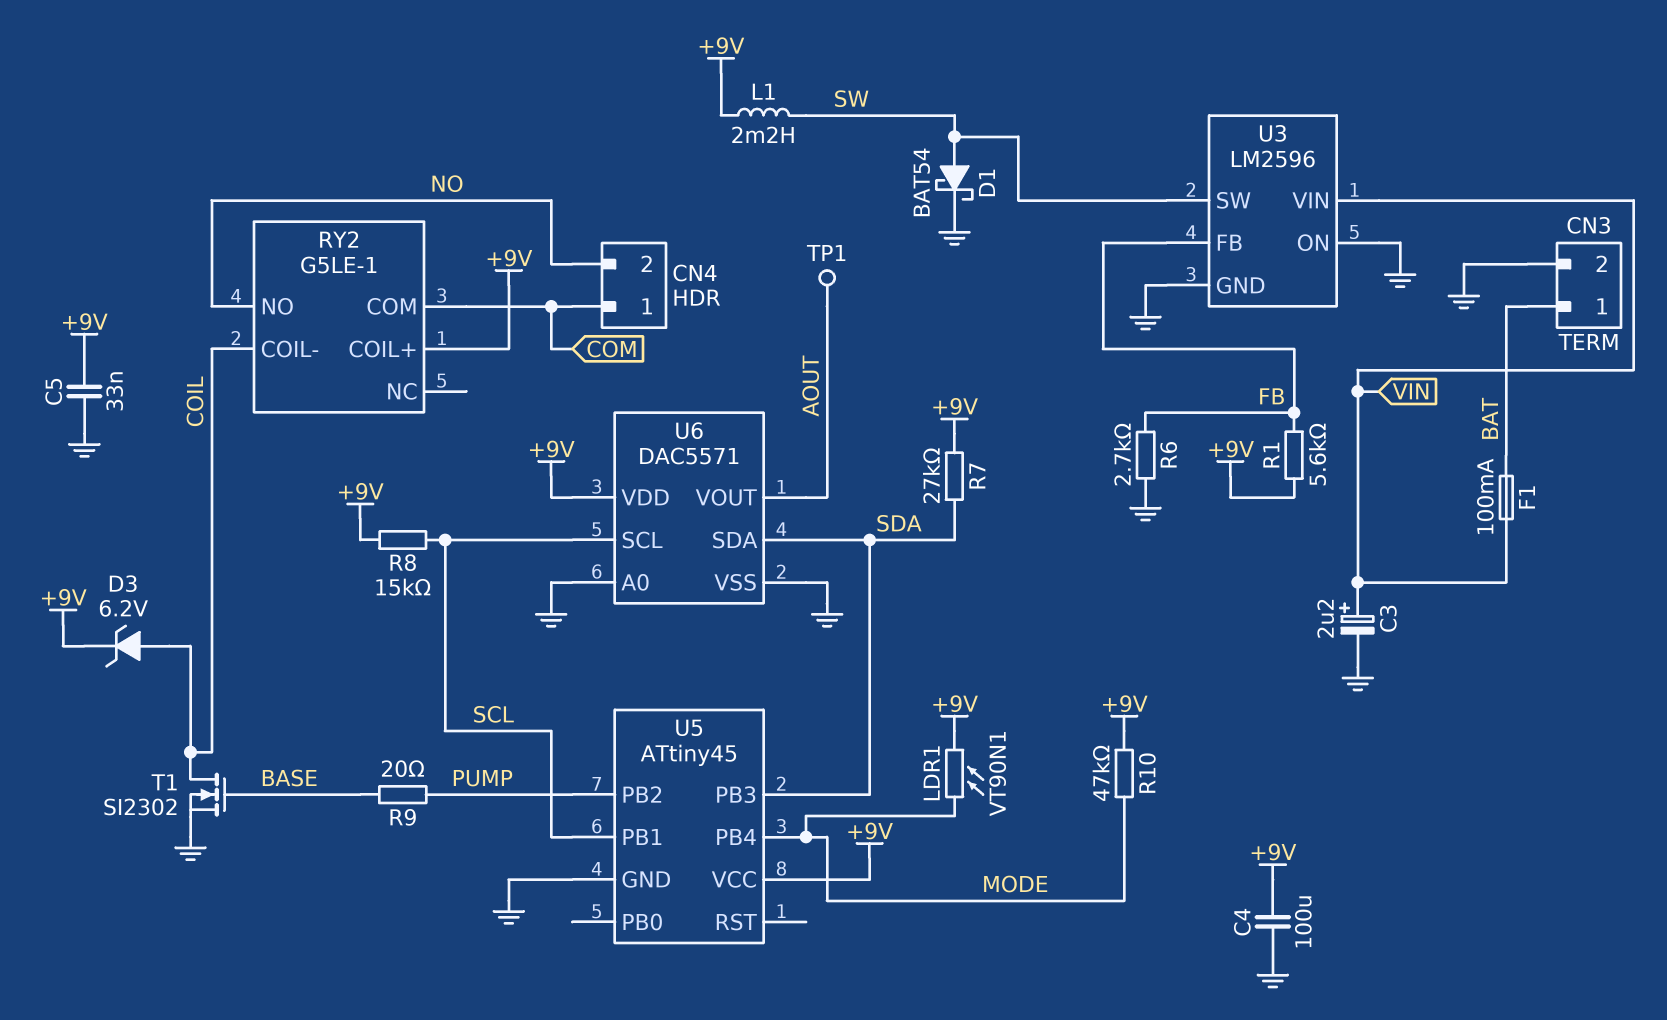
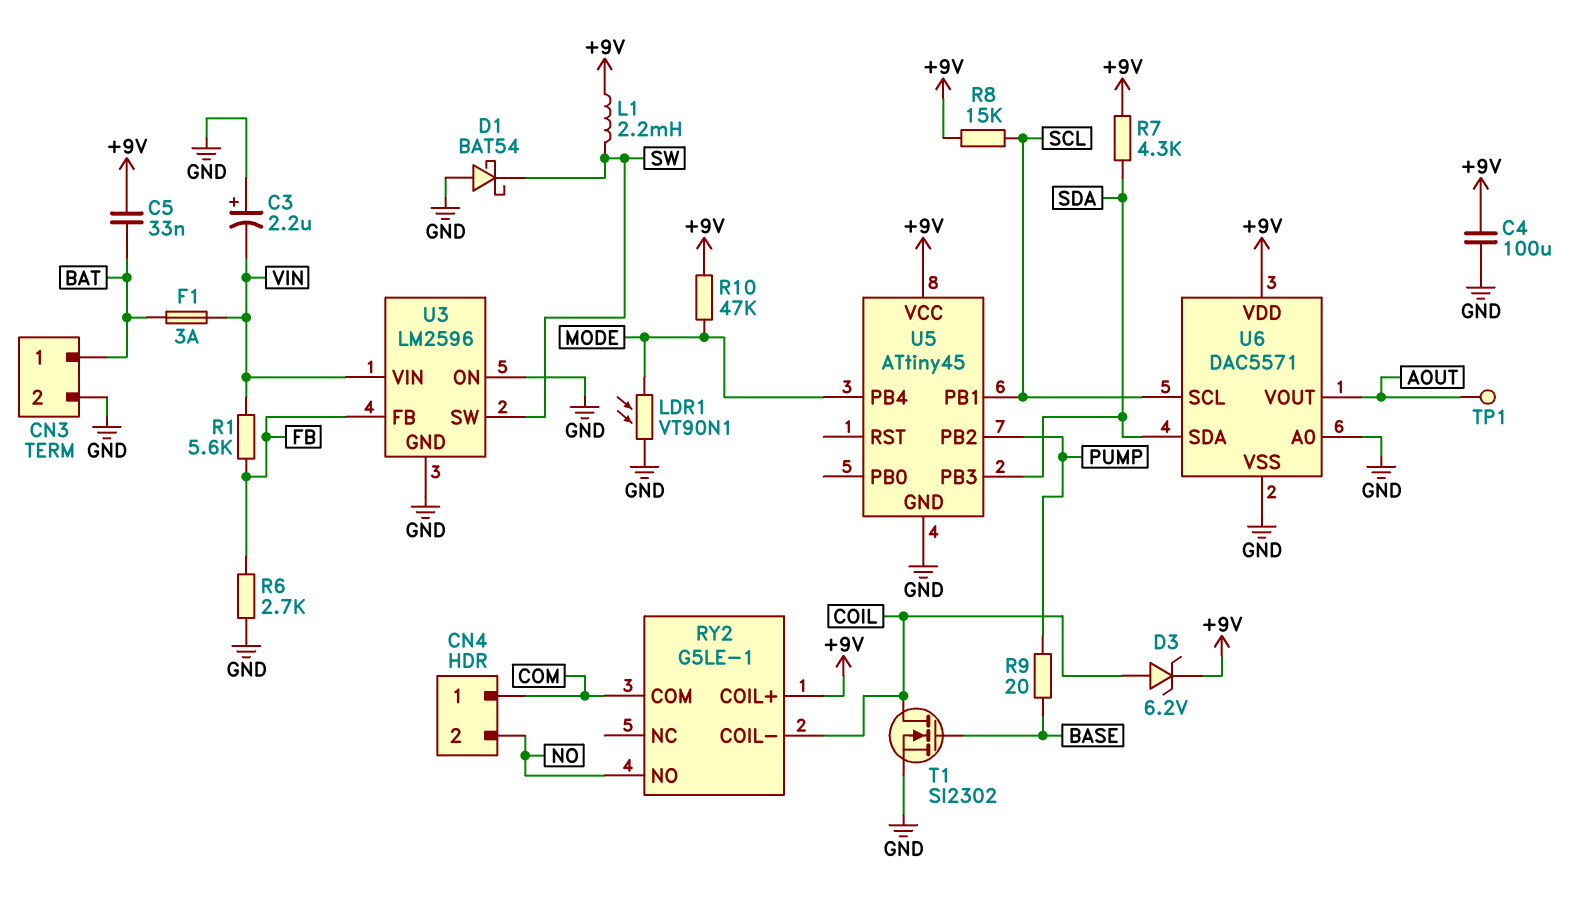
C3: 2.2uF (plus VIN, minus GND) -> 2.2uF (plus GND, minus VIN)
C5: 33nF (+9V, GND) -> 33nF (+9V, BAT)
D1: schottky BAT54 (A SW, K GND) -> schottky BAT54 (A GND, K SW)
F1: 100mA (BAT, VIN) -> 3A (BAT, VIN)
LDR1: VT90N1 (+9V, MODE) -> VT90N1 (GND, MODE)
R1: 5.6k (+9V, FB) -> 5.6k (FB, VIN)
R7: 27k (+9V, SDA) -> 4.3k (+9V, SDA)

